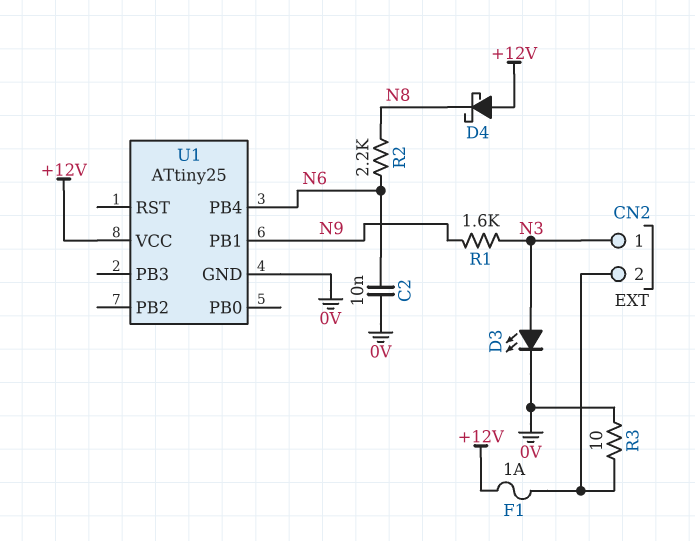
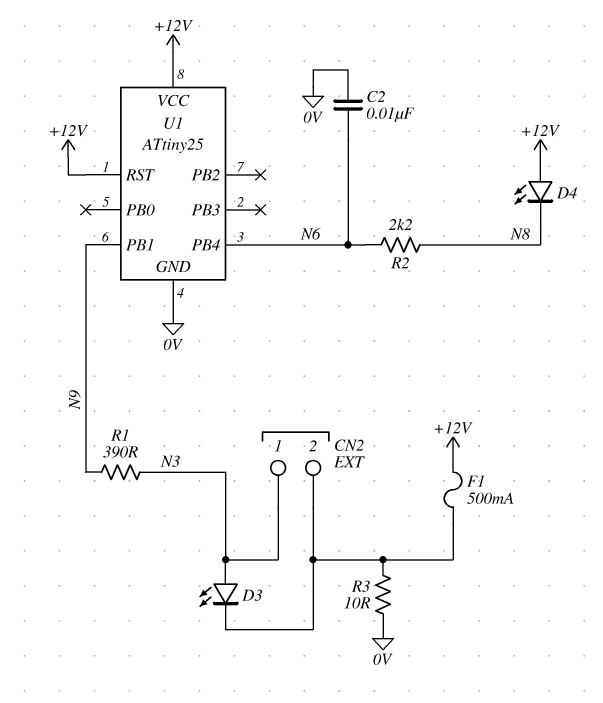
D3: LED (A N3, K 0V) -> LED (A N3, K CN2/2)
D4: schottky (A +12V, K N8) -> LED (A +12V, K N8)
F1: 1A (+12V, CN2/2) -> 500mA (+12V, CN2/2)
R1: 1.6k (N3, N9) -> 390 (N3, N9)
U1 pin RST: none -> +12V

